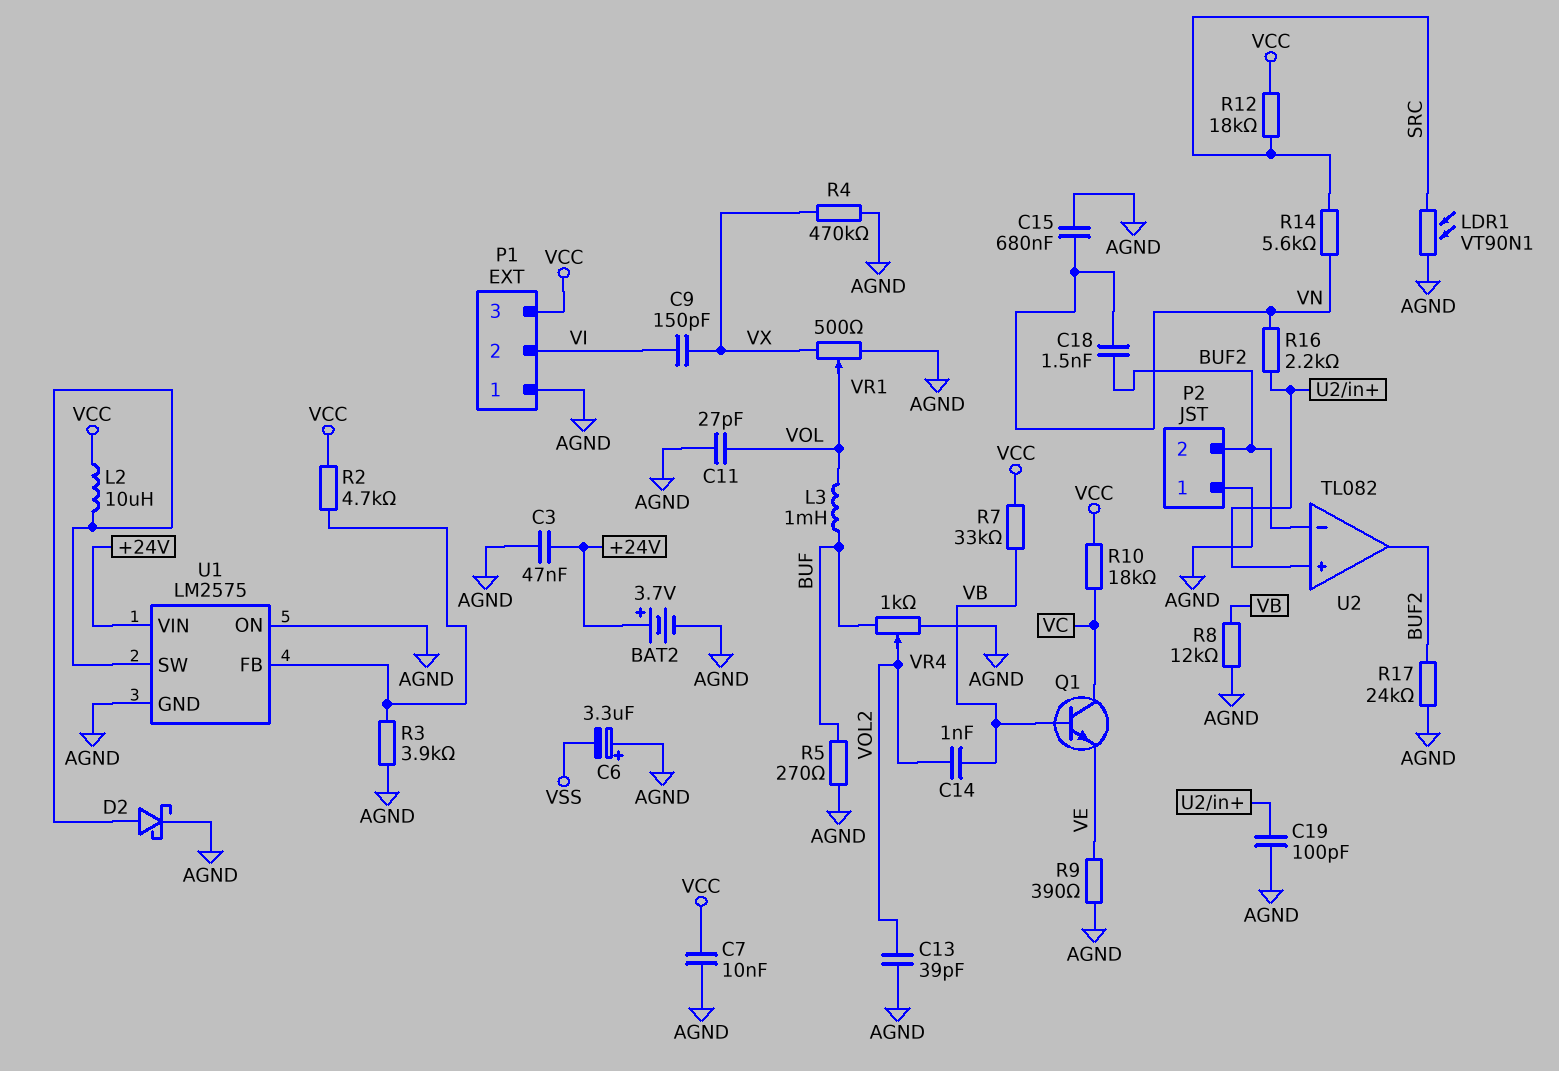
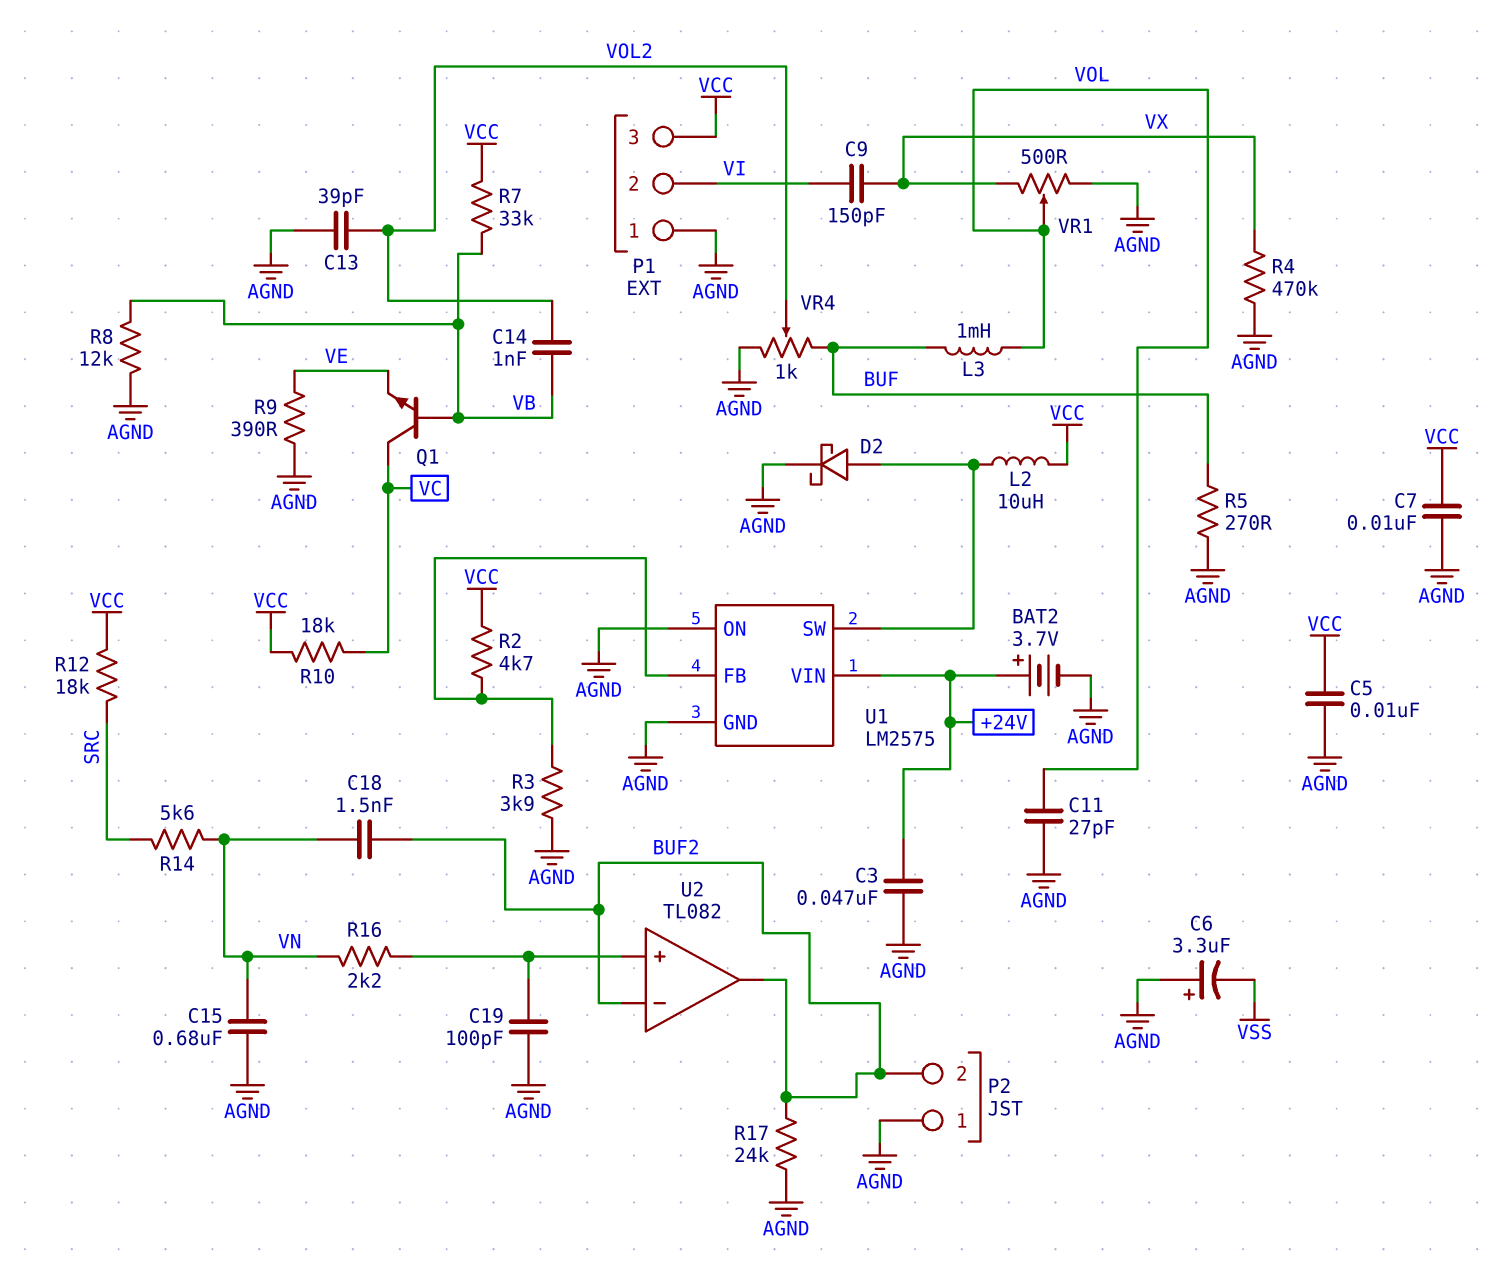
C5: none -> 10nF (AGND, VCC)
LDR1: VT90N1 (AGND, SRC) -> none

